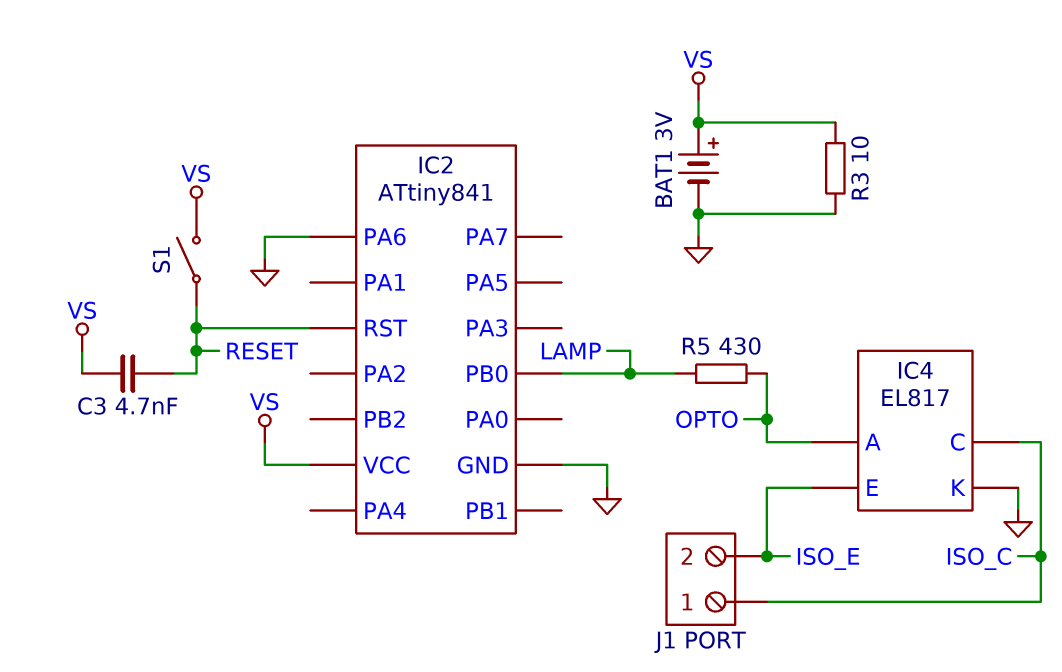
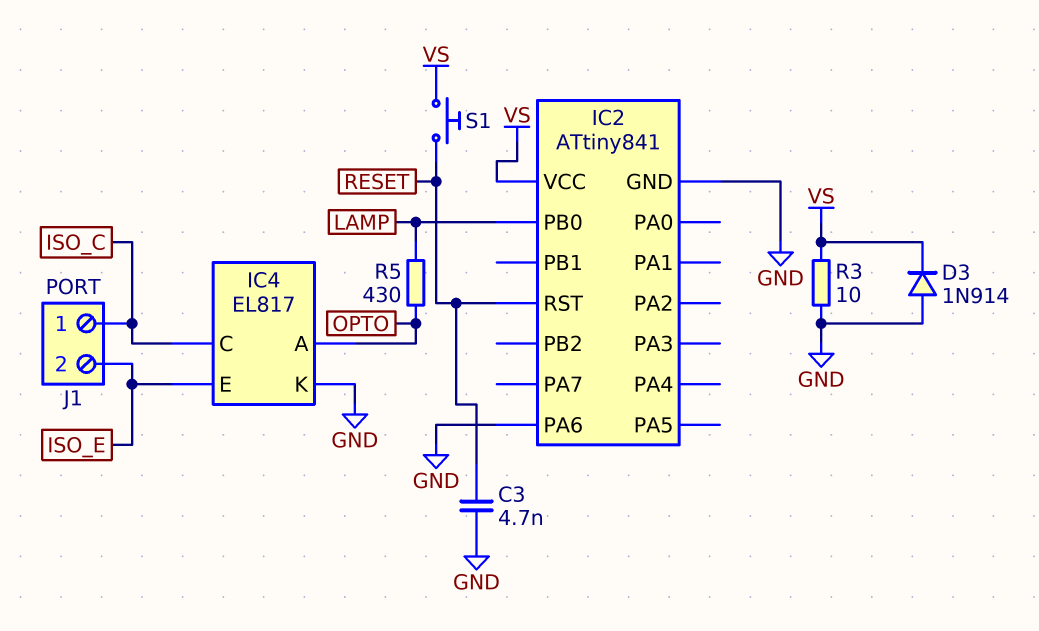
BAT1: 3V (plus VS, minus GND) -> none
C3: 4.7nF (RESET, VS) -> 4.7nF (GND, RESET)
D3: none -> diode 1N914 (A GND, K VS)
S1: switch (RESET, VS) -> button (RESET, VS)

